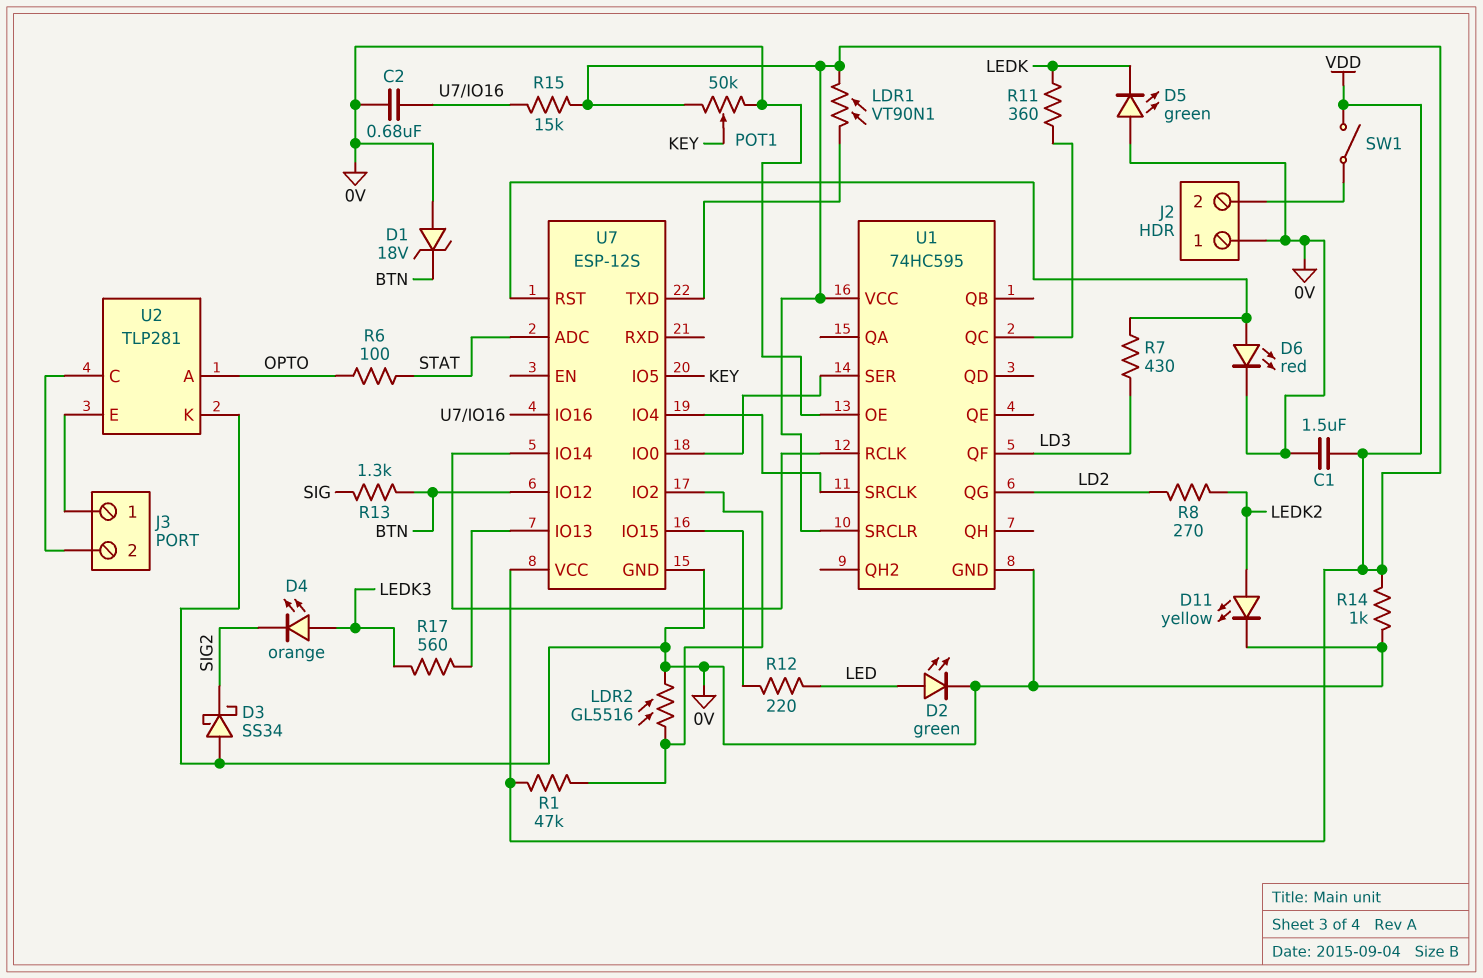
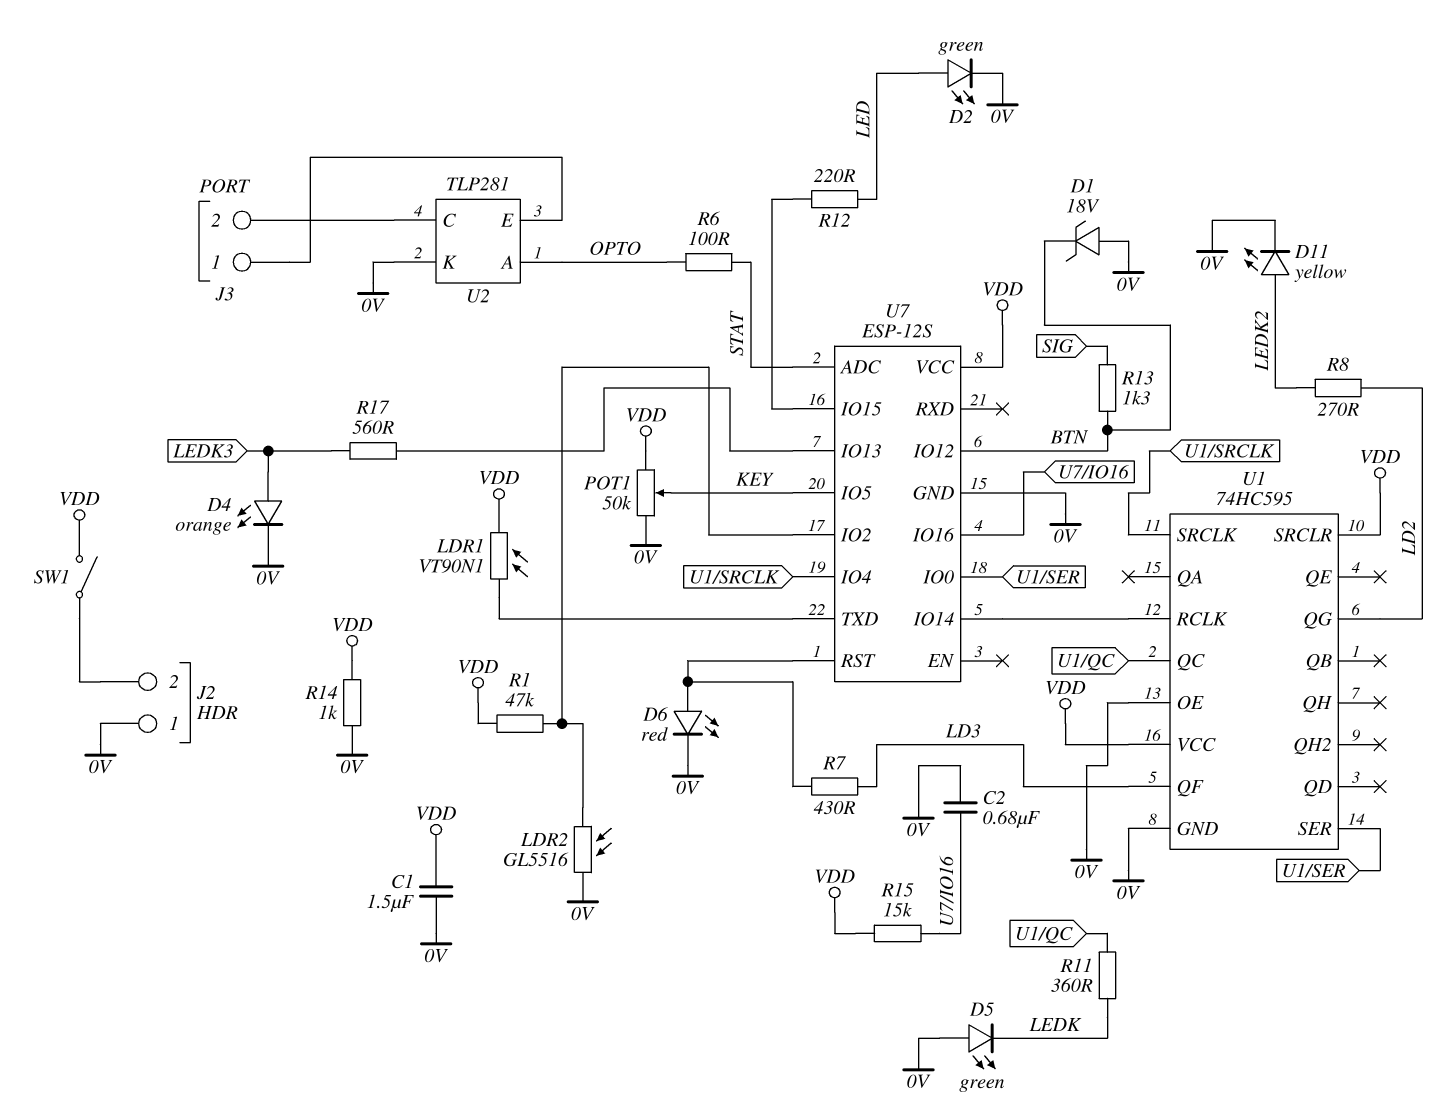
D3: schottky SS34 (A 0V, K SIG2) -> none
D4: LED orange (A LEDK3, K SIG2) -> LED orange (A LEDK3, K 0V)

